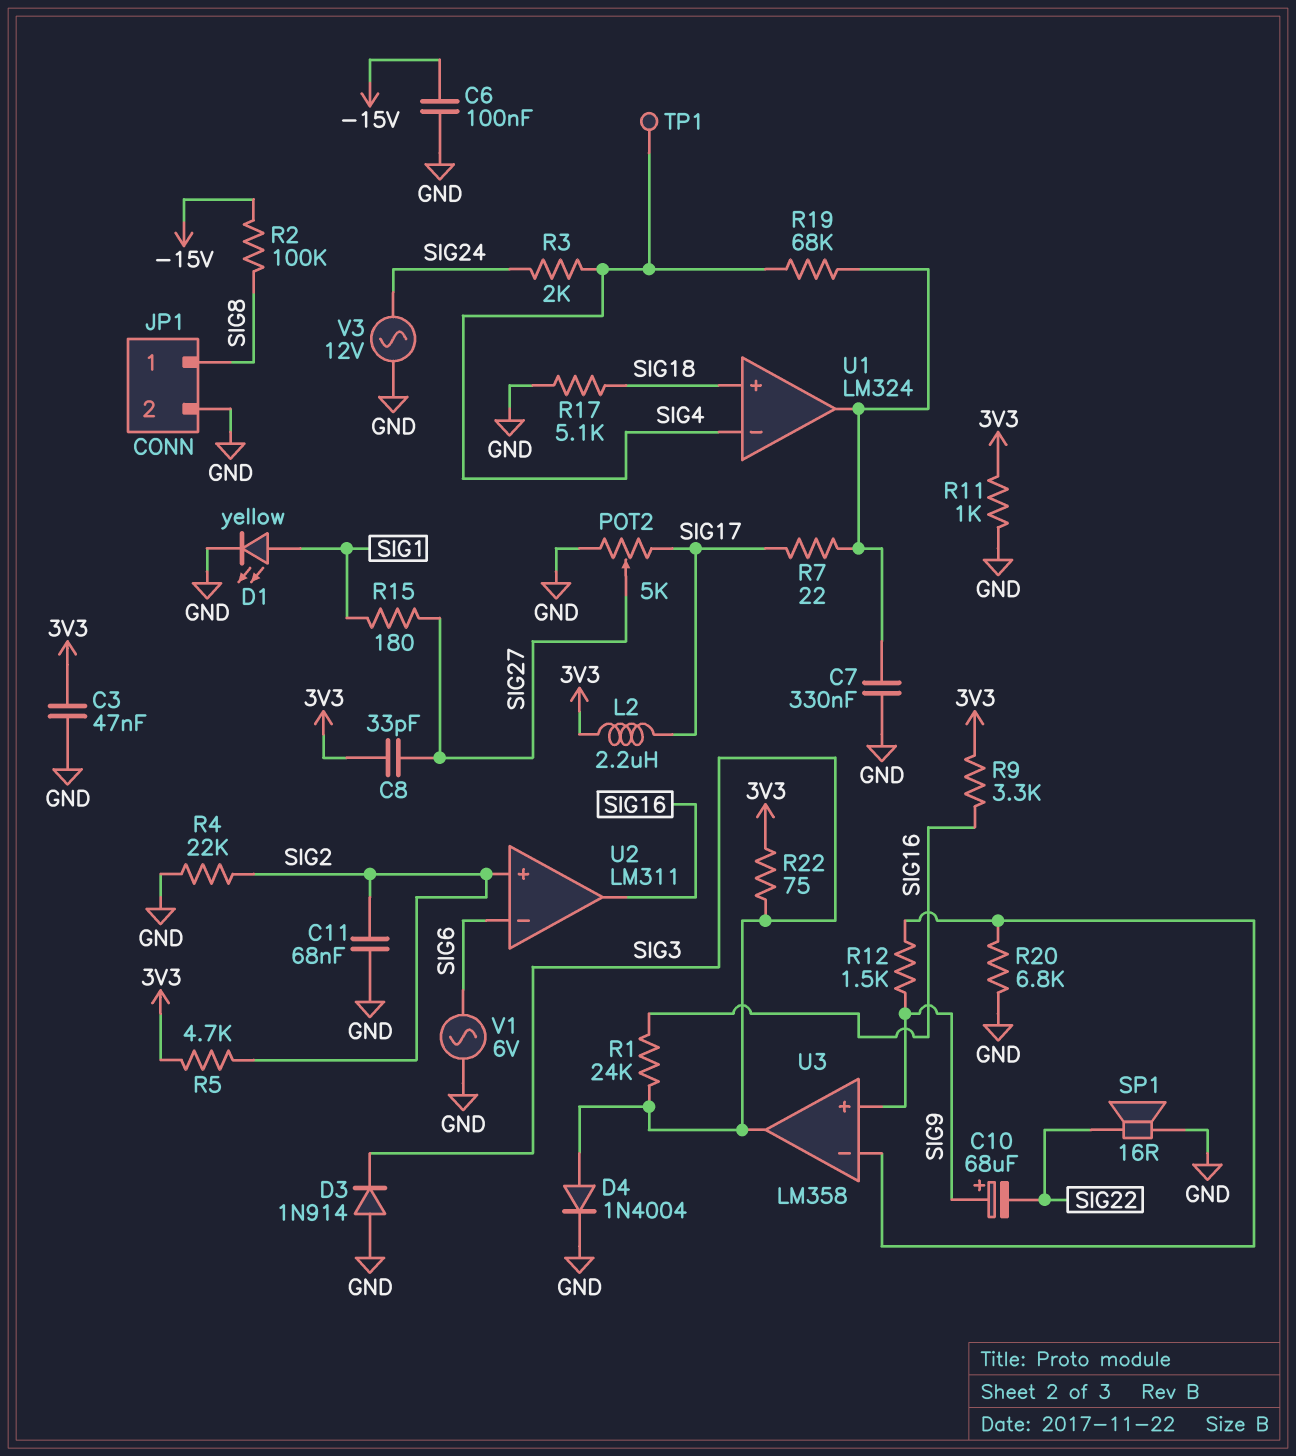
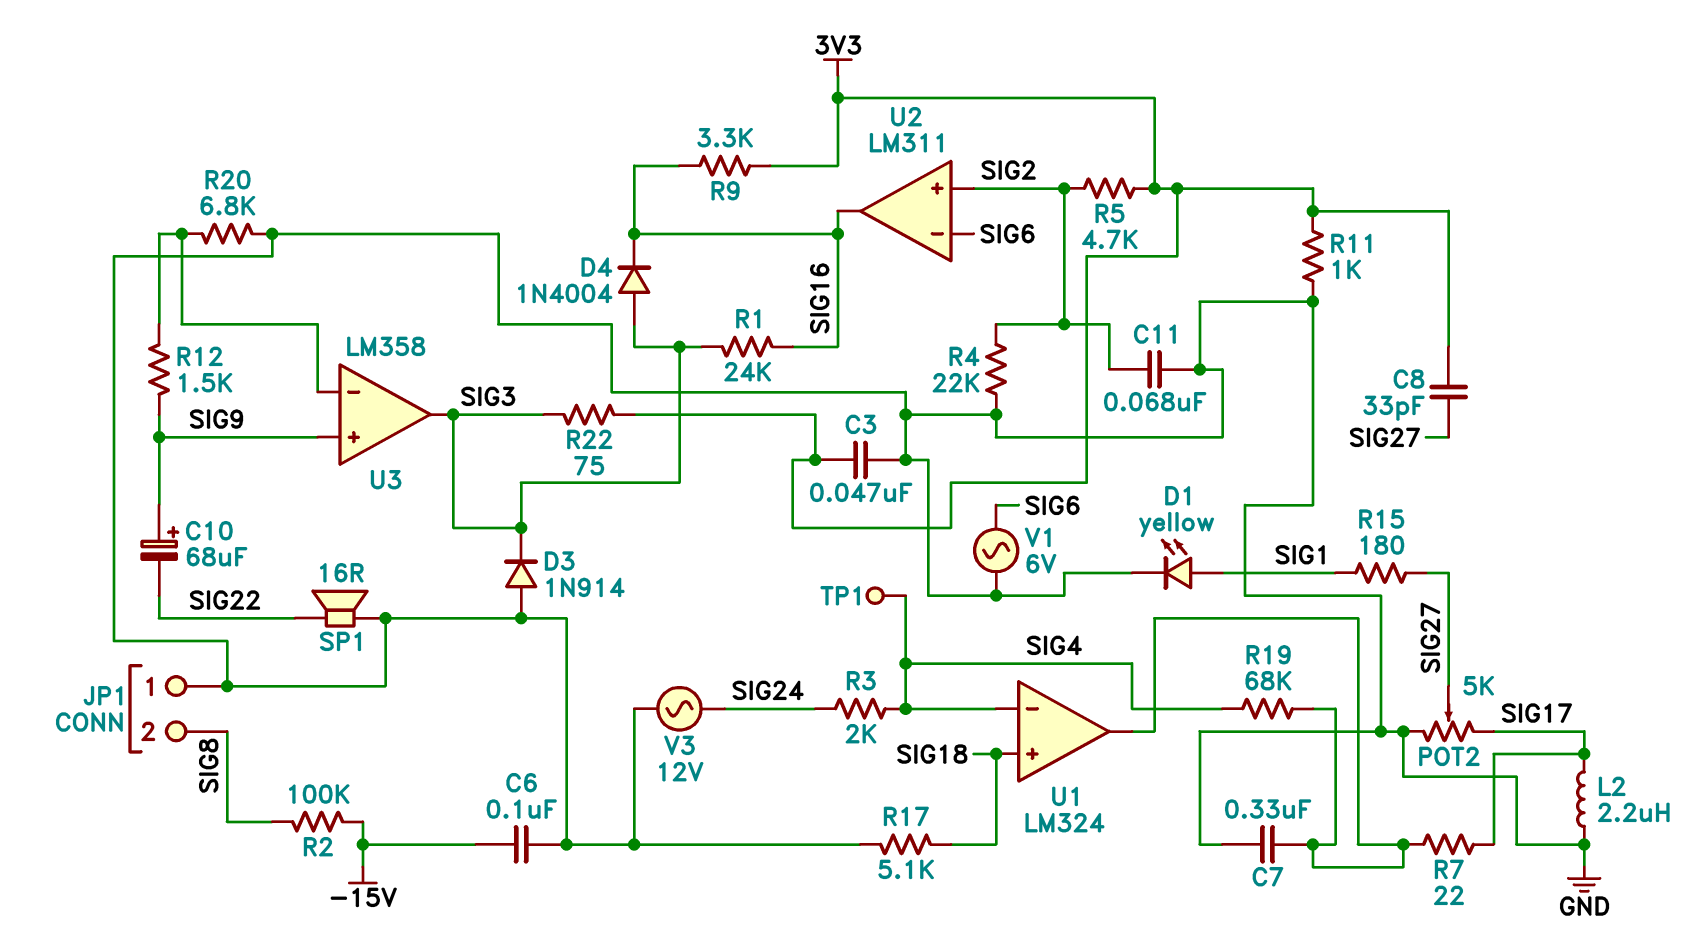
D4: diode 1N4004 (A SIG3, K GND) -> diode 1N4004 (A SIG3, K SIG16)
JP1 pin 1: SIG8 -> GND
JP1 pin 2: GND -> SIG8
L2: 2.2uH (3V3, SIG17) -> 2.2uH (GND, SIG17)

